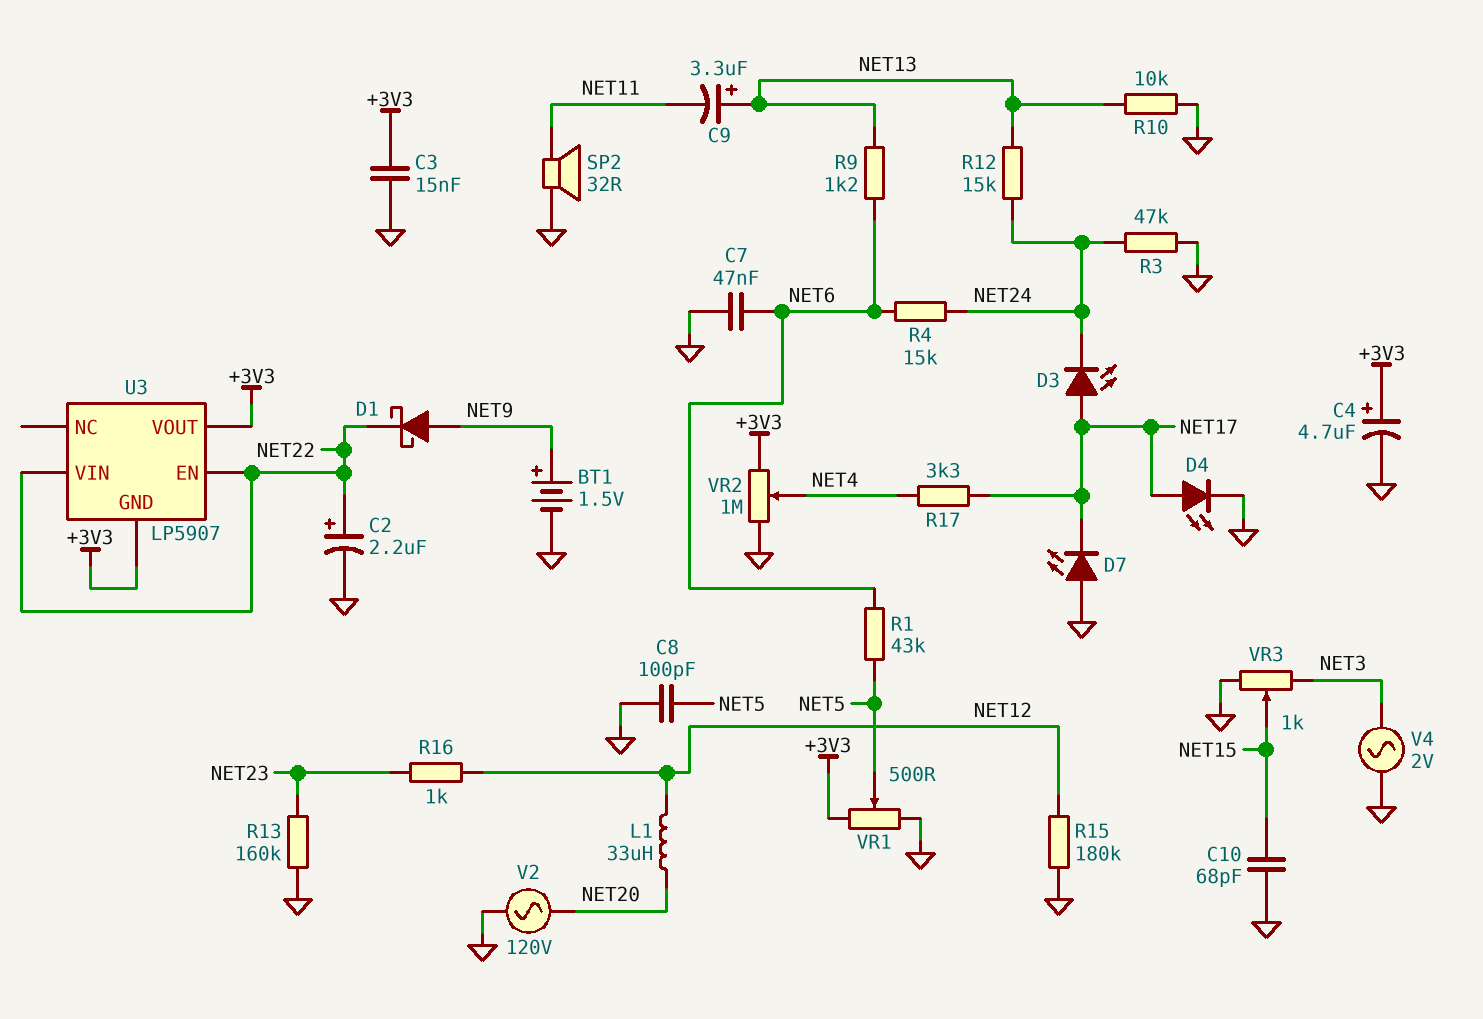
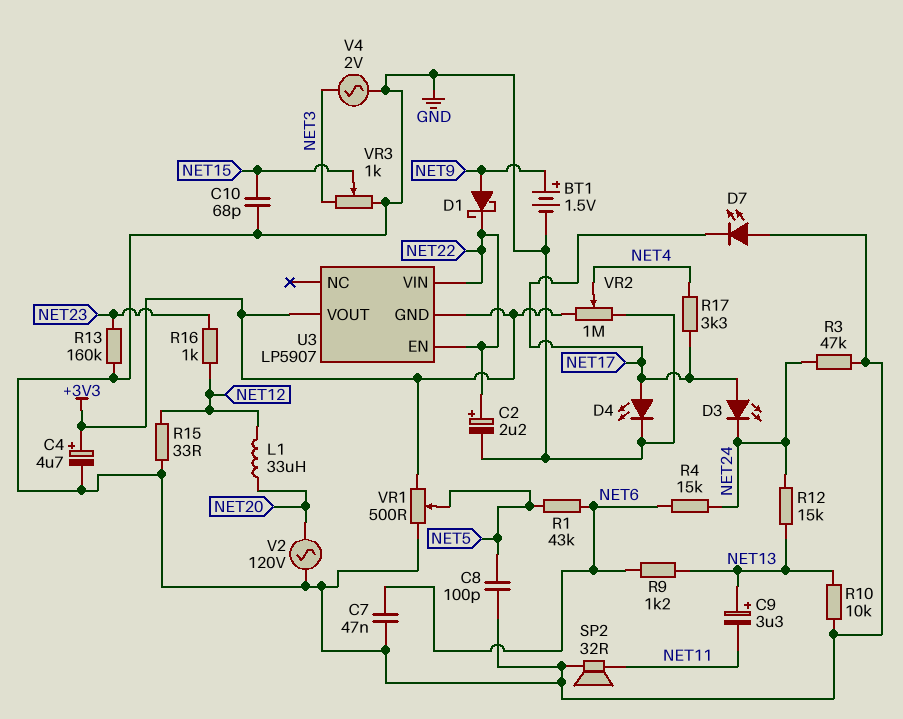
C3: 15nF (+3V3, GND) -> none
R15: 180k (GND, NET12) -> 33 (GND, NET12)

